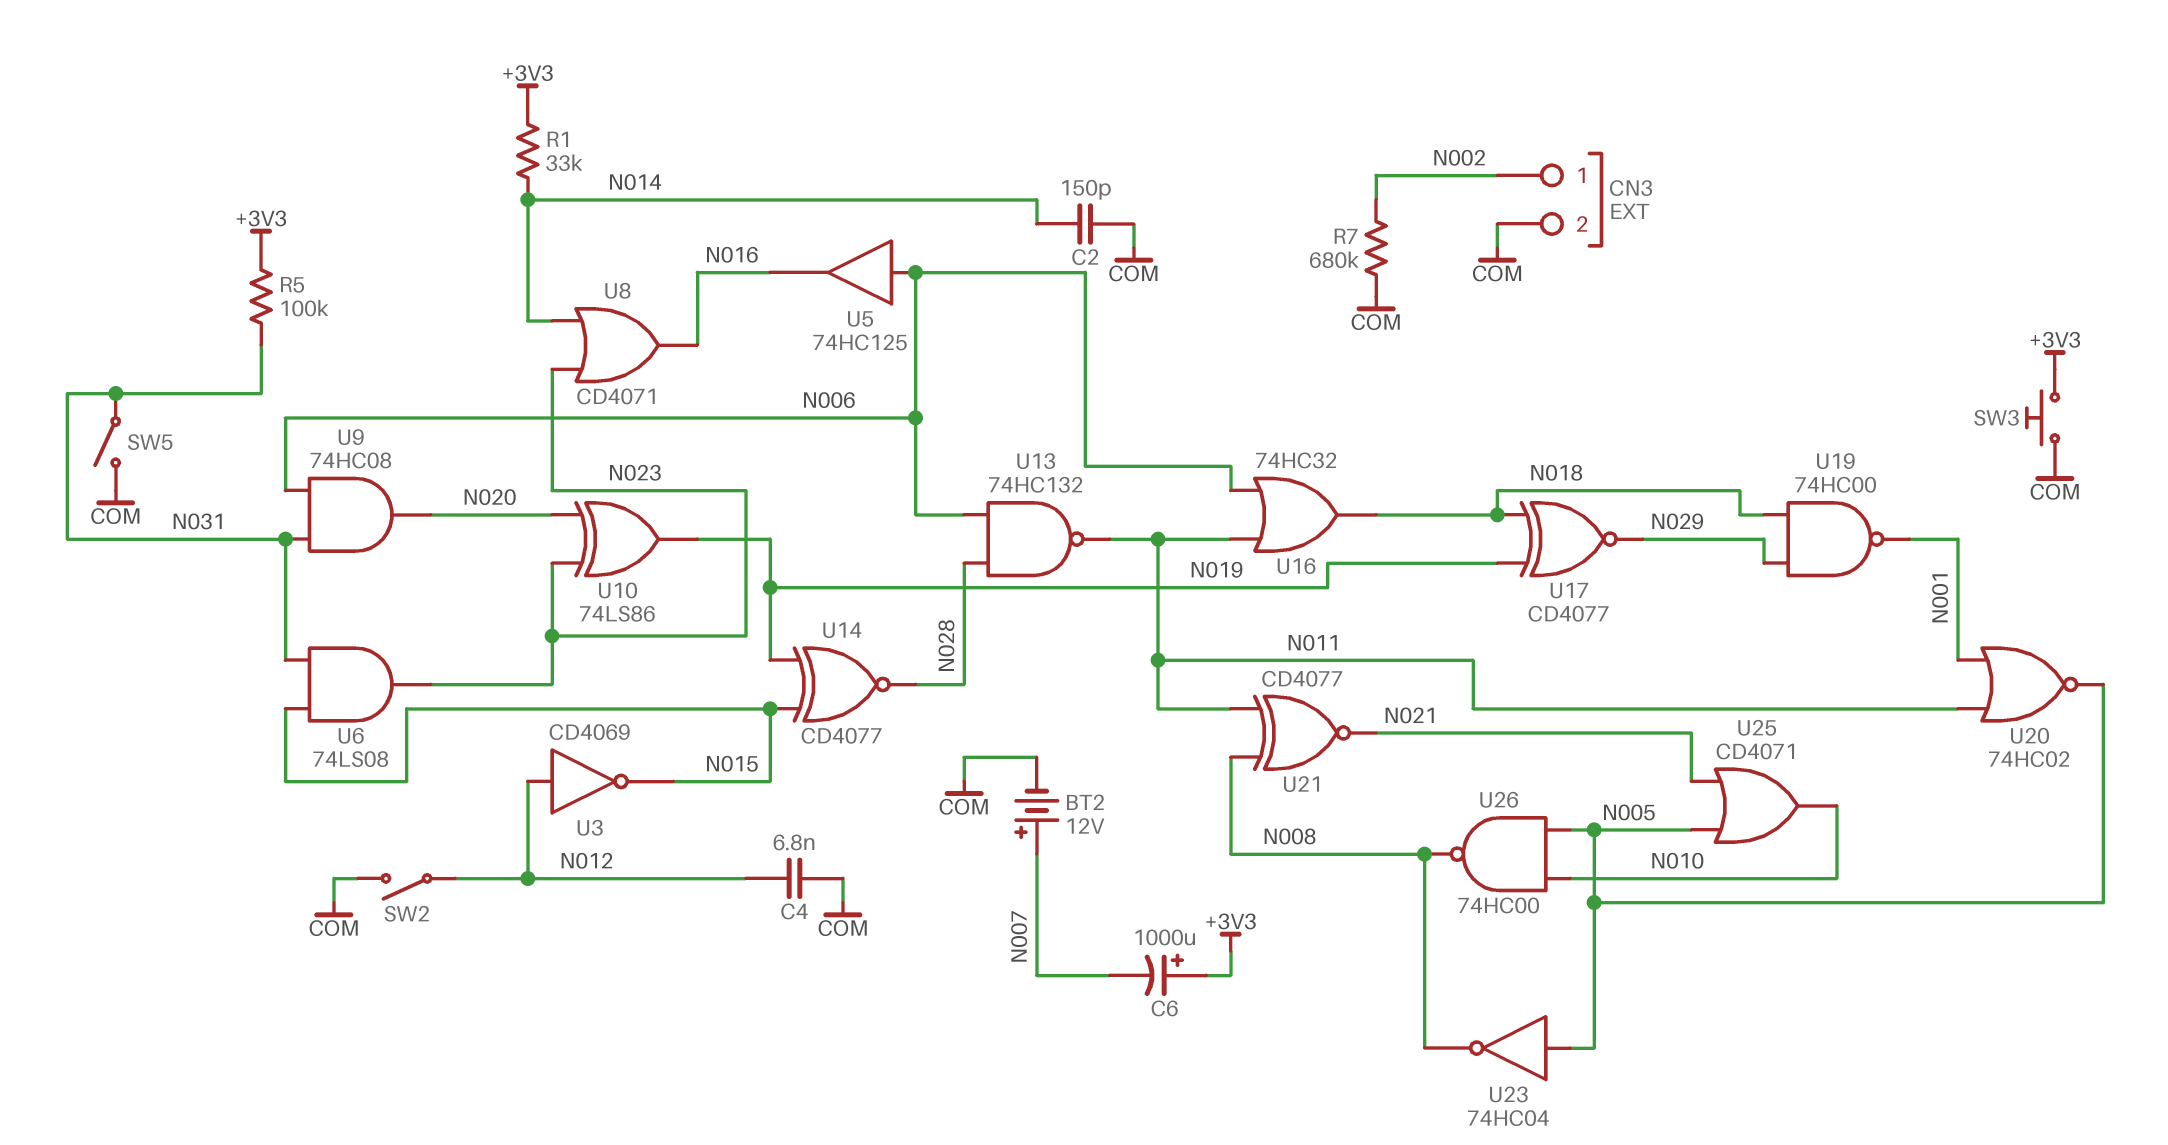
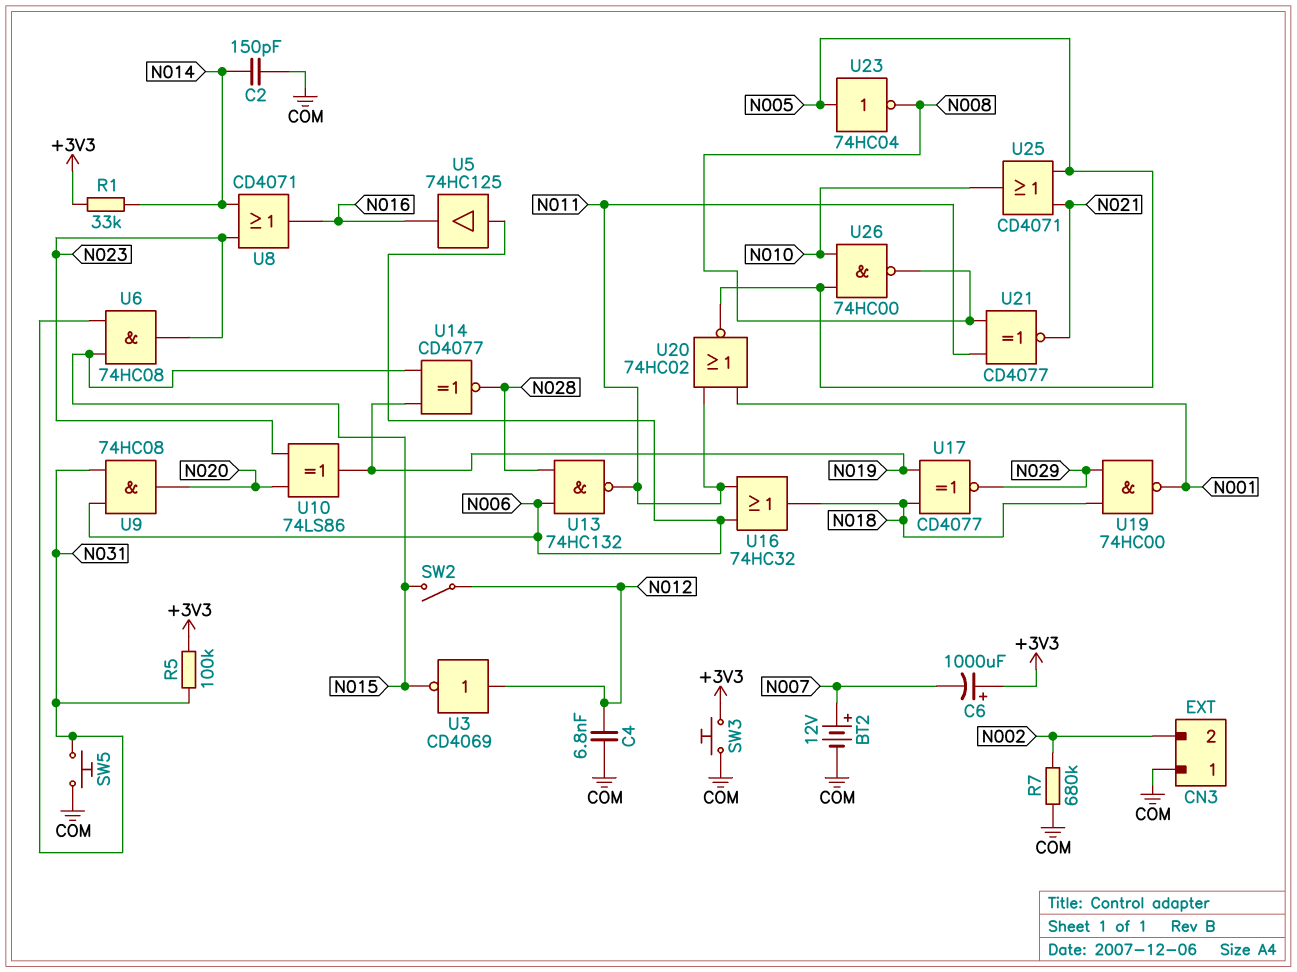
CN3 pin 1: N002 -> COM
CN3 pin 2: COM -> N002
SW2: switch (COM, N012) -> switch (N012, N015)
SW5: switch (COM, N031) -> button (COM, N031)
U6: AND 74LS08 (in N015, in N031, out N023) -> AND 74HC08 (in N015, in N031, out N023)

